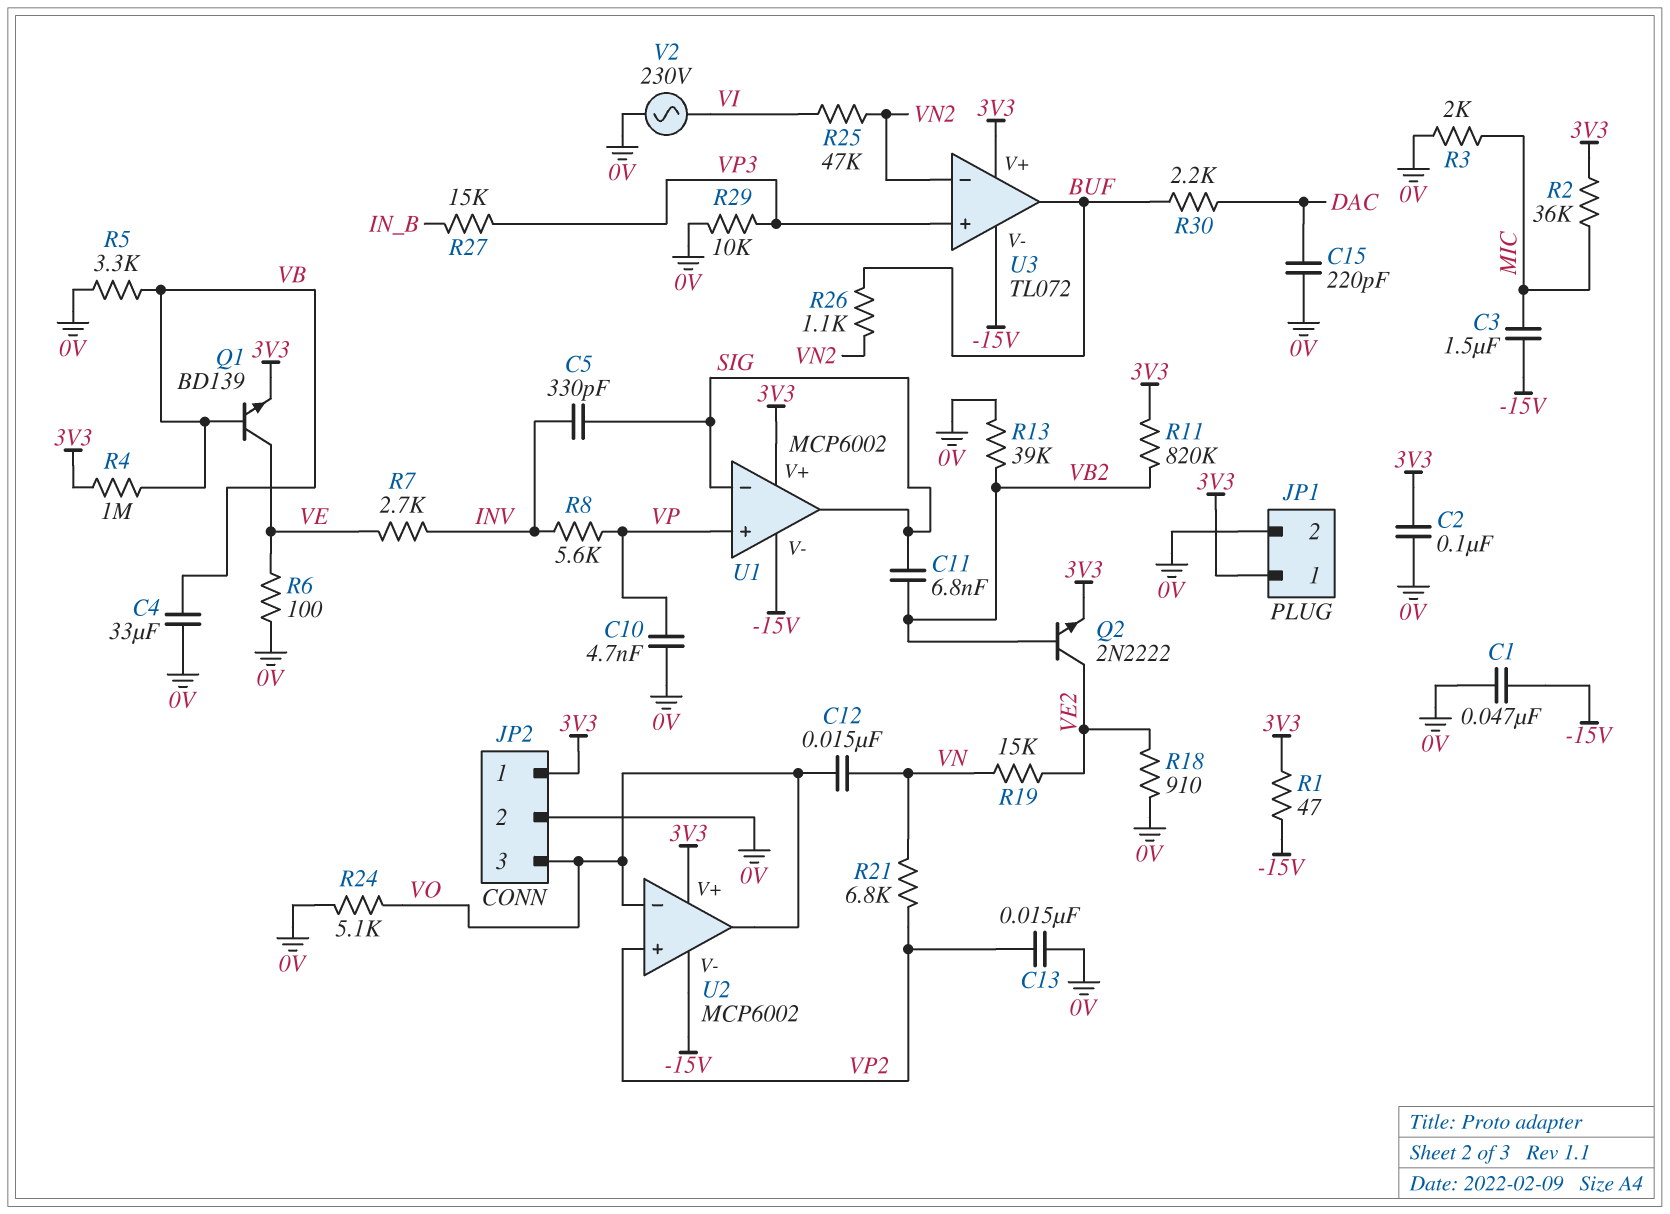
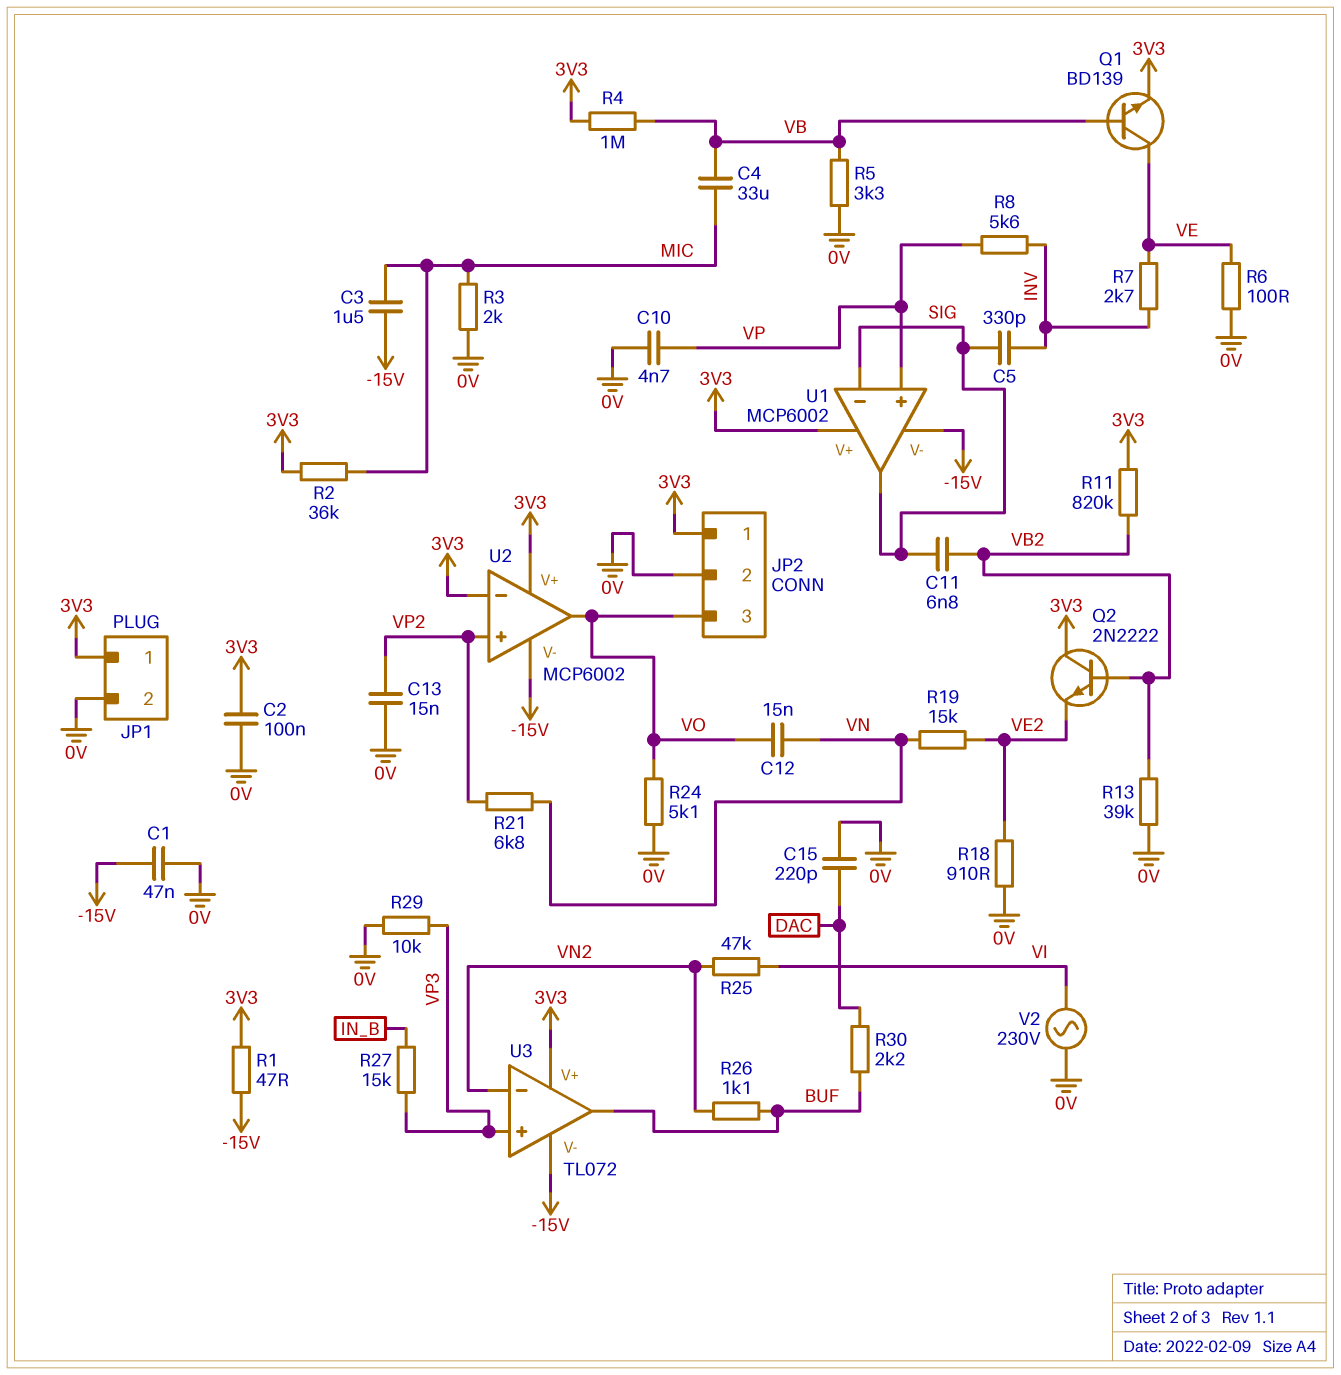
C4: 33uF (0V, VB) -> 33uF (MIC, VB)
Q2: NPN 2N2222 (B VB2, C VE2, E 3V3) -> NPN 2N2222 (B VB2, C 3V3, E VE2)
U2 pin in-: VO -> 3V3

